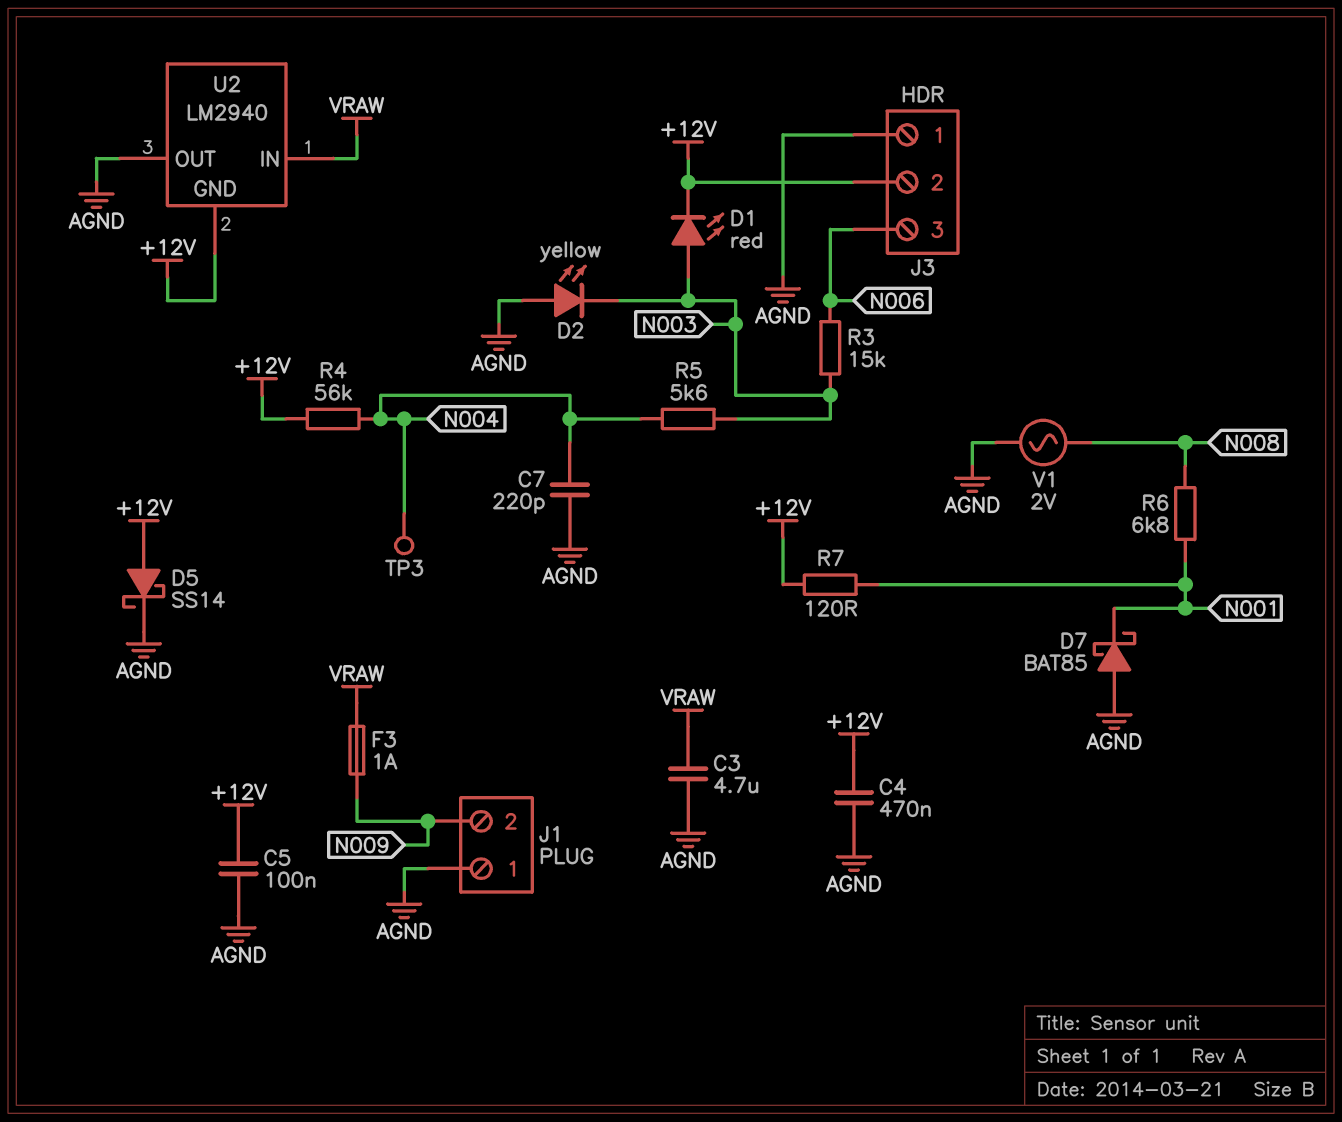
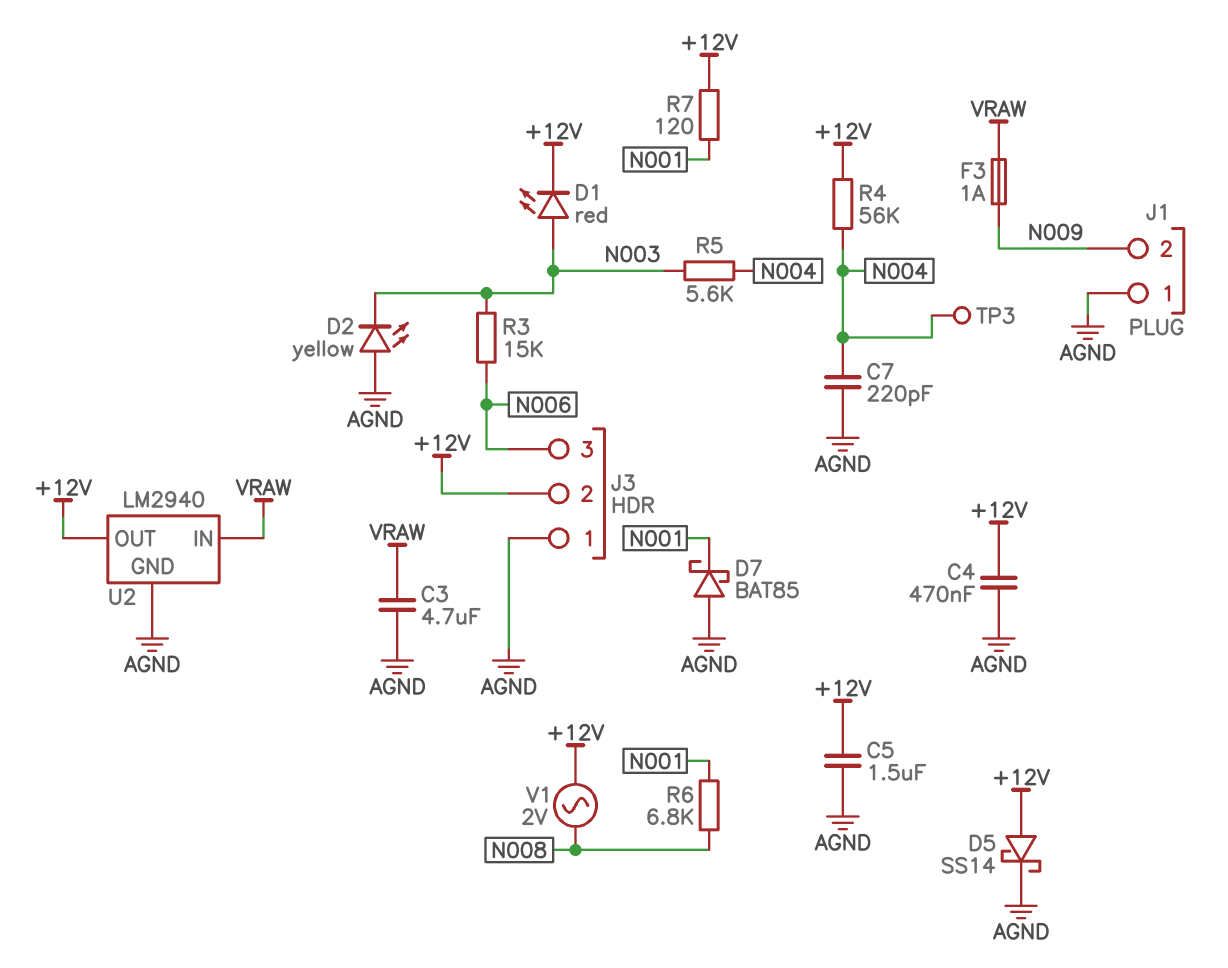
C5: 100nF (+12V, AGND) -> 1.5uF (+12V, AGND)
U2 pin GND: +12V -> AGND
U2 pin OUT: AGND -> +12V
V1: AC 2V (AGND, N008) -> AC 2V (+12V, N008)

